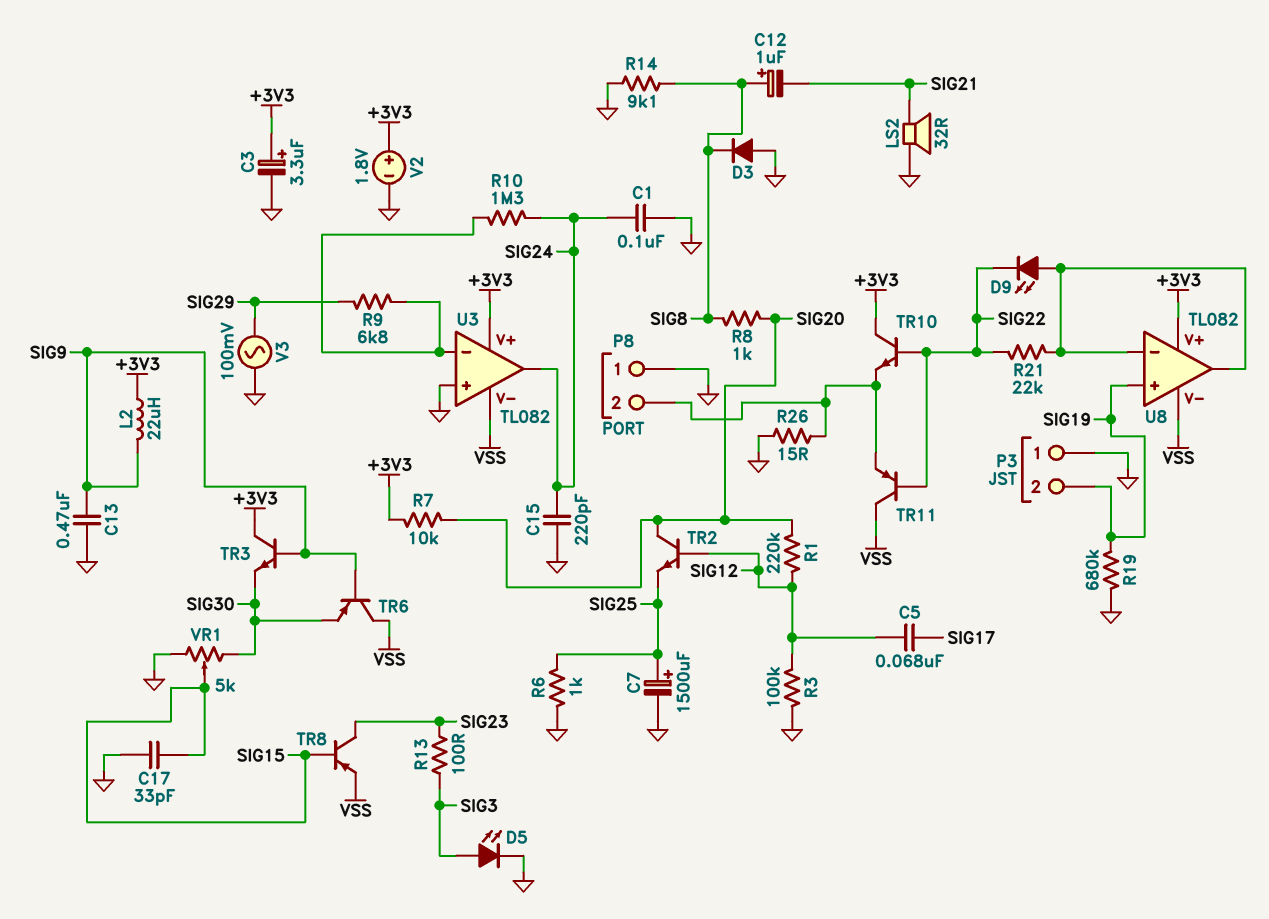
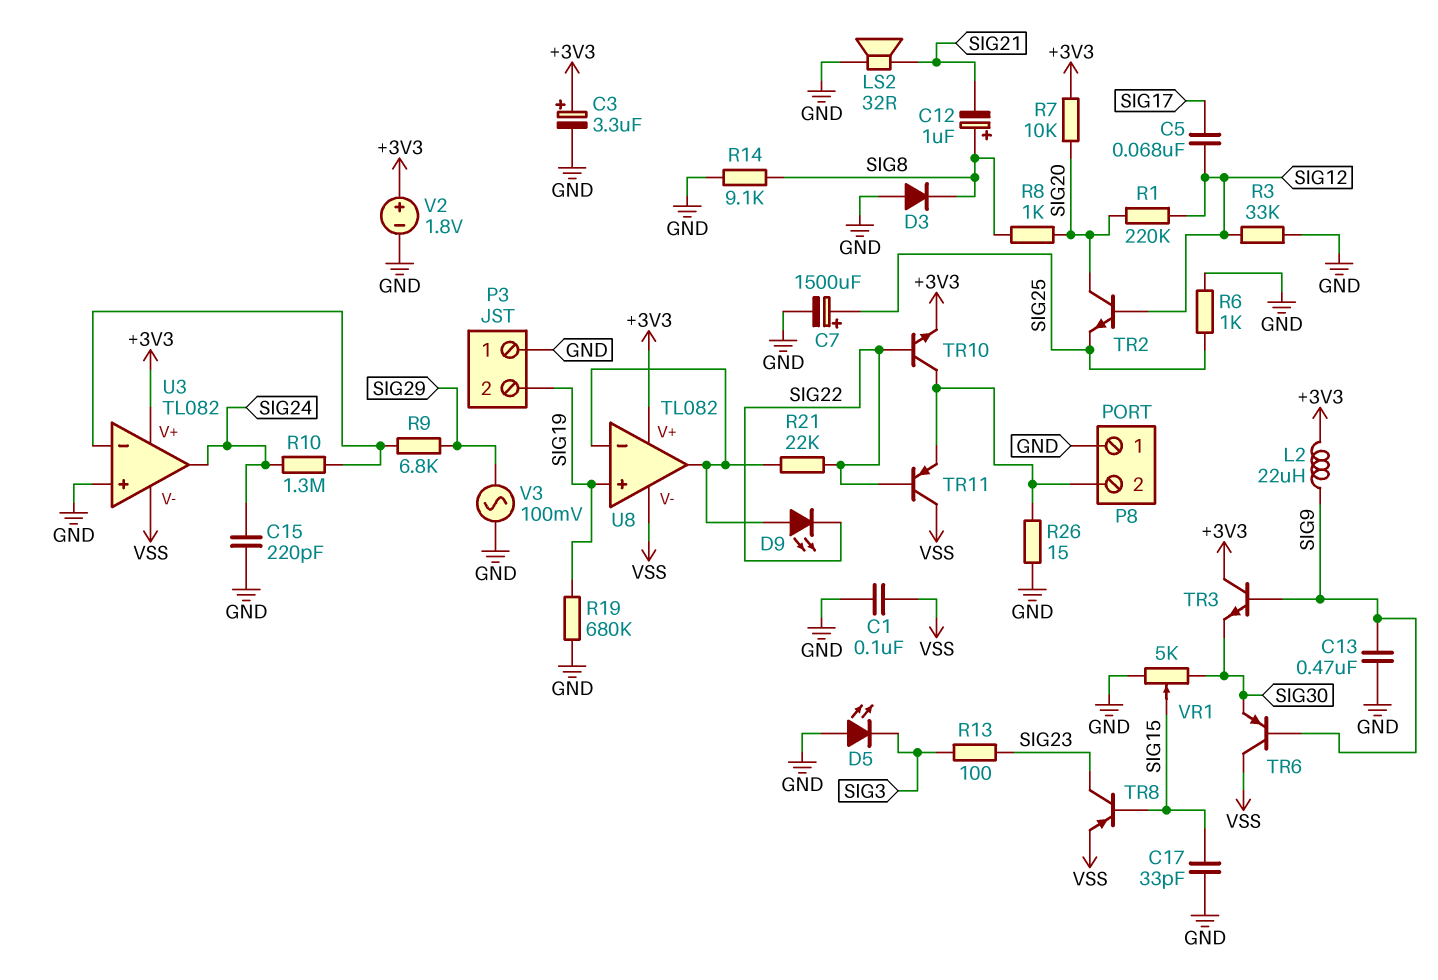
C1: 100nF (GND, SIG24) -> 100nF (GND, VSS)
D5: LED (A SIG3, K GND) -> LED (A GND, K SIG3)
R3: 100k (GND, SIG12) -> 33k (GND, SIG12)
TR10: NPN (B SIG22, C +3V3, E P8/2) -> NPN (B SIG22, C P8/2, E +3V3)

